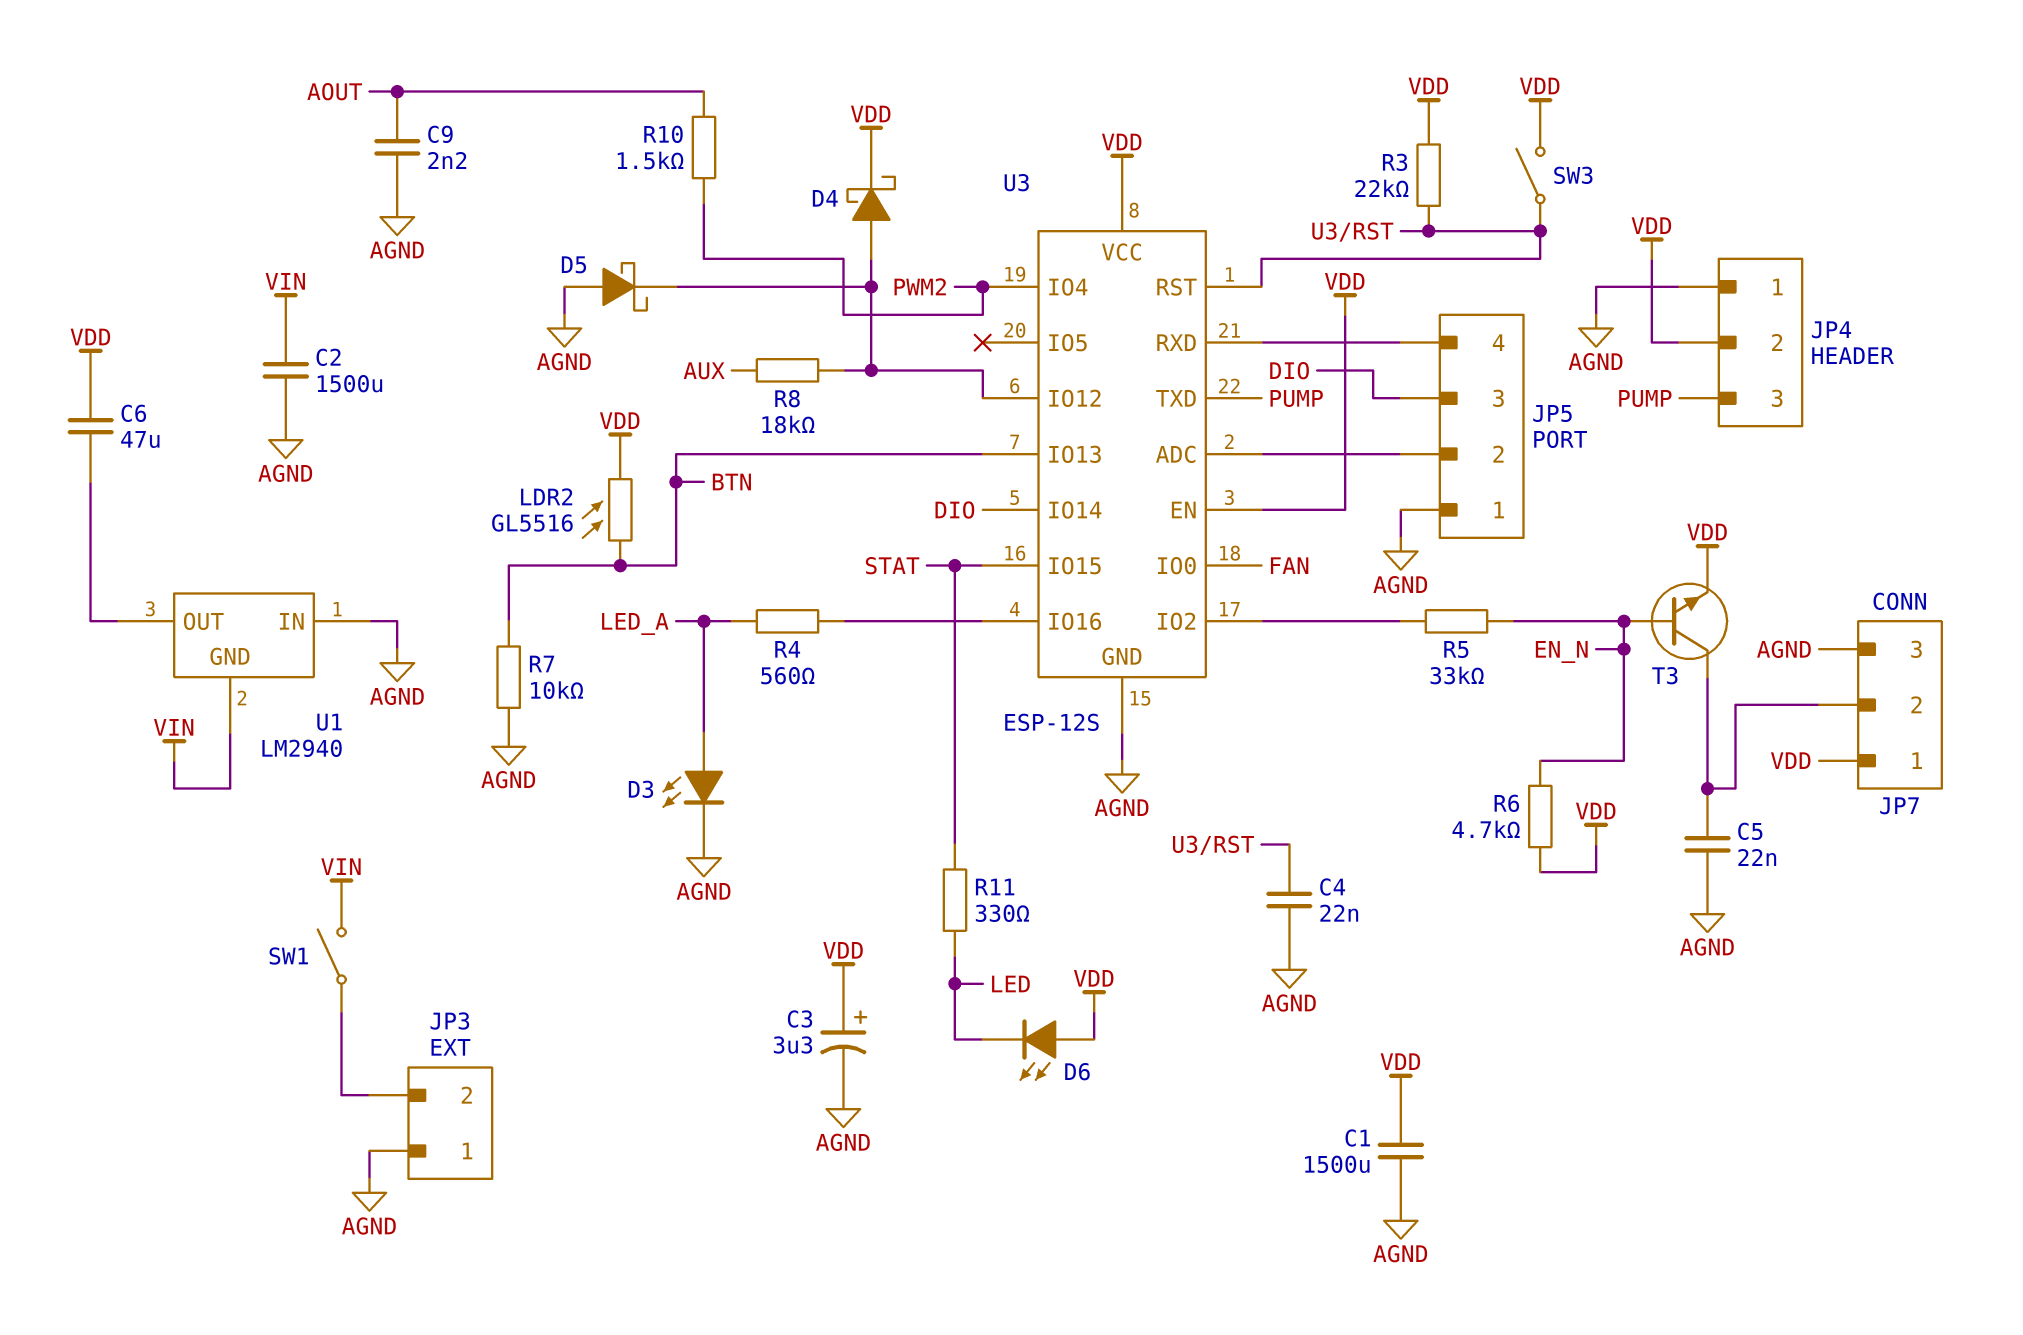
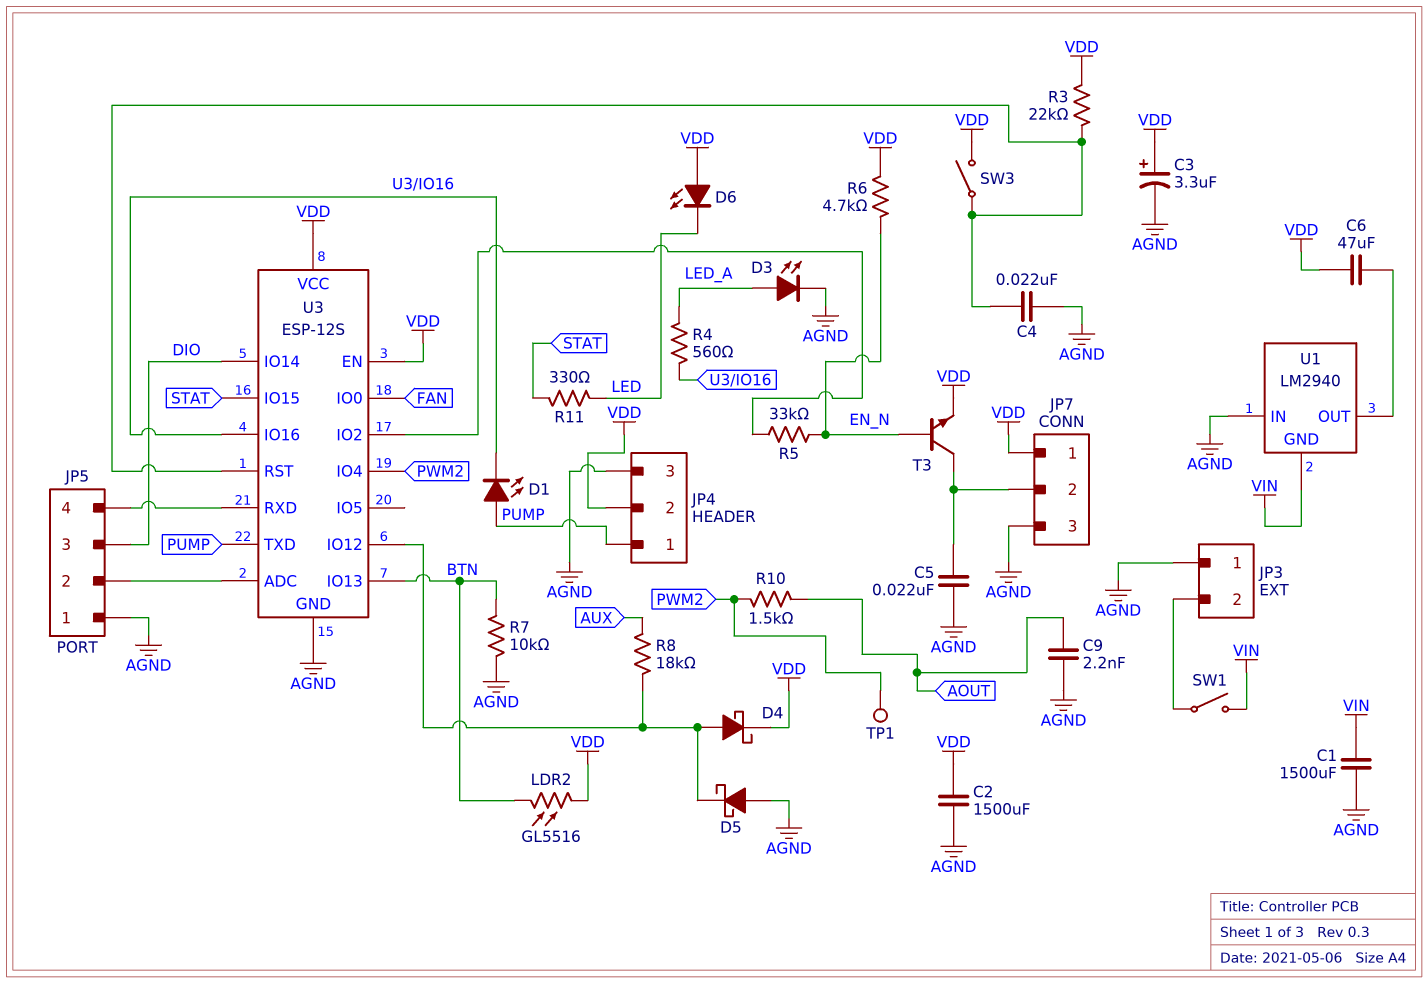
C1: 1500uF (AGND, VDD) -> 1500uF (AGND, VIN)
C2: 1500uF (AGND, VIN) -> 1500uF (AGND, VDD)
D1: none -> LED (A PUMP, K U3/IO16)
JP4 pin 1: AGND -> PUMP
JP4 pin 3: PUMP -> AGND
TP1: none -> test point (PWM2)

